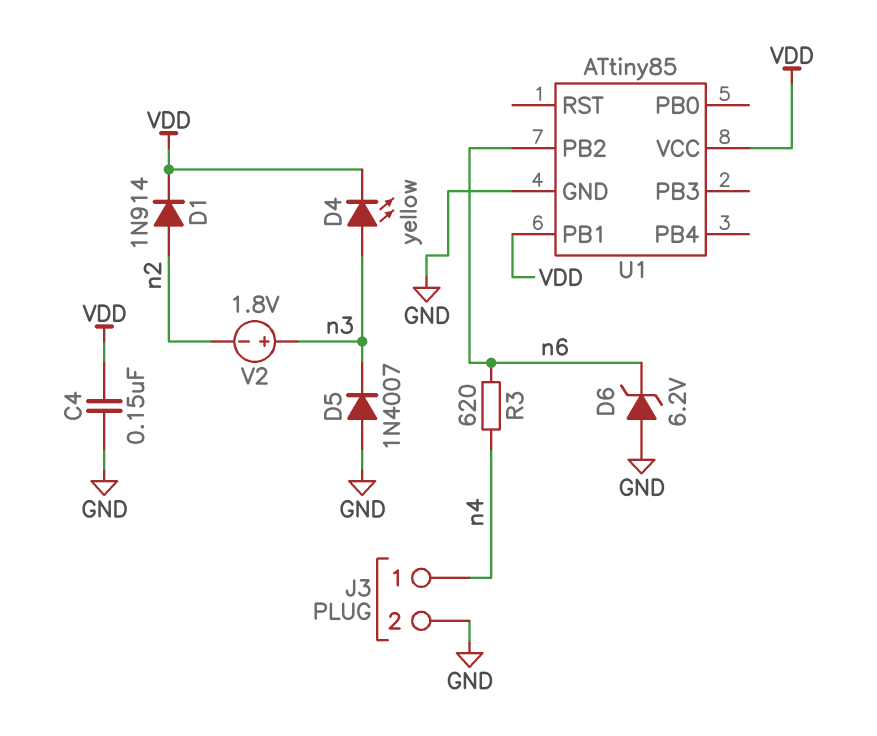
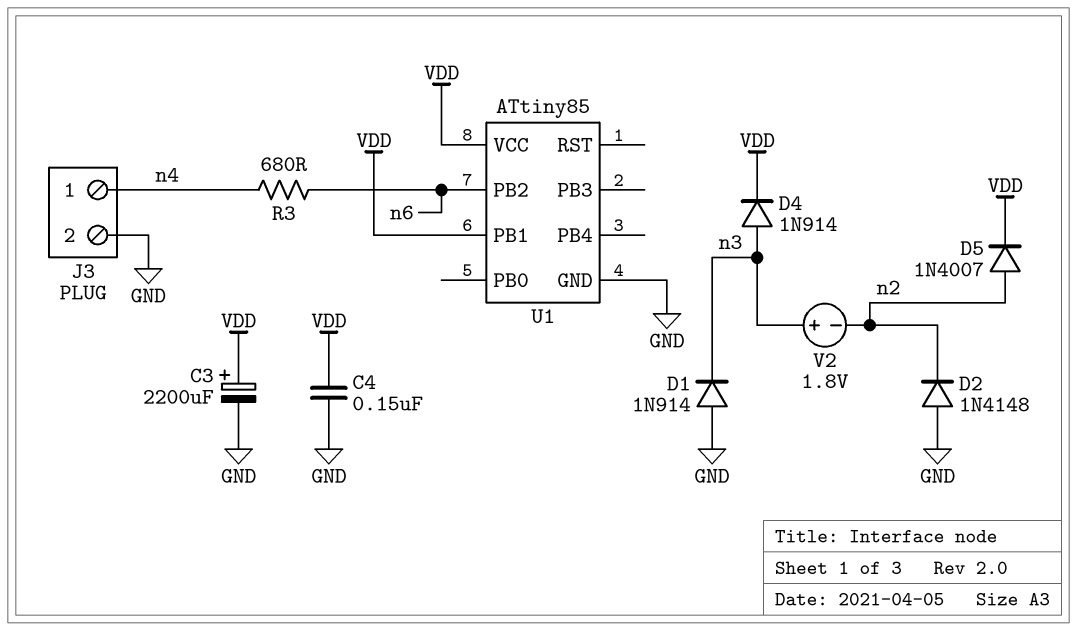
C3: none -> 2200uF (plus VDD, minus GND)
D1: diode 1N914 (A n2, K VDD) -> diode 1N914 (A GND, K n3)
D2: none -> diode 1N4148 (A GND, K n2)
D4: LED yellow (A n3, K VDD) -> diode 1N914 (A n3, K VDD)
D5: diode 1N4007 (A GND, K n3) -> diode 1N4007 (A n2, K VDD)
D6: zener 6.2V (A GND, K n6) -> none
R3: 620 (n4, n6) -> 680 (n4, n6)

